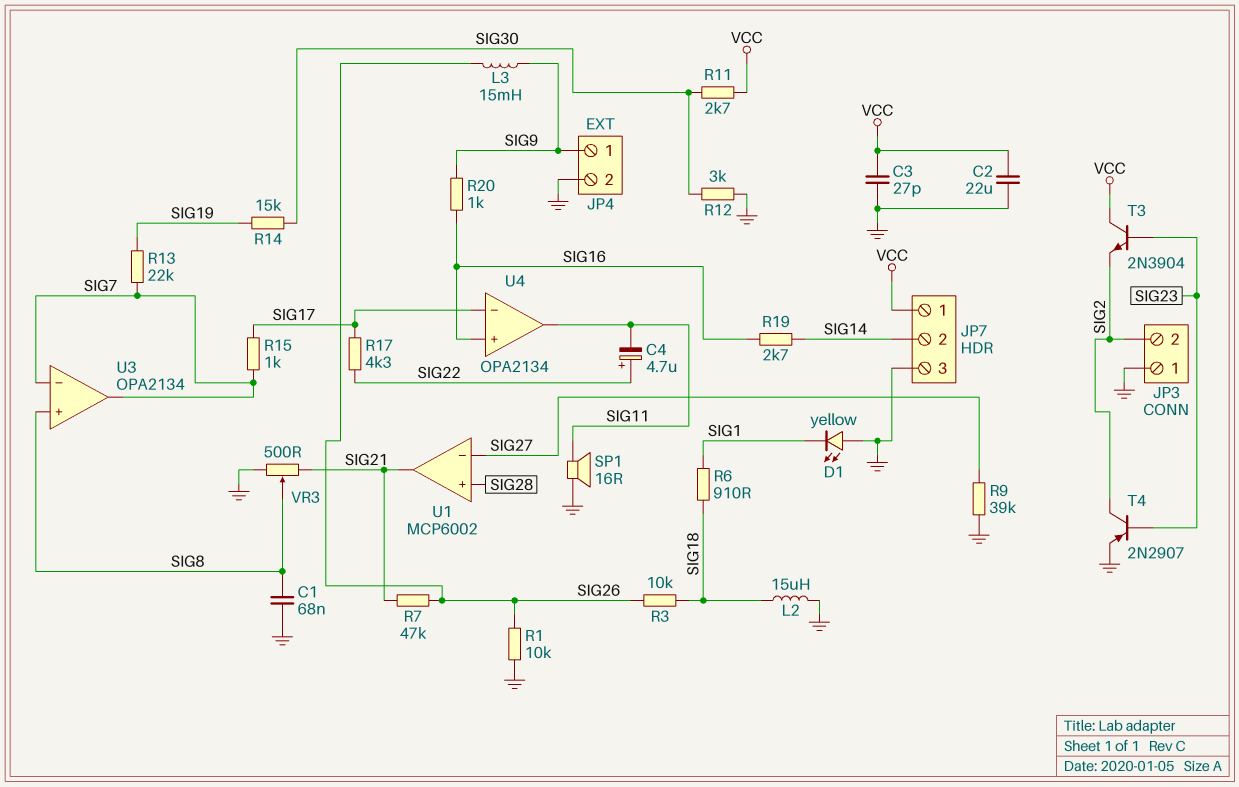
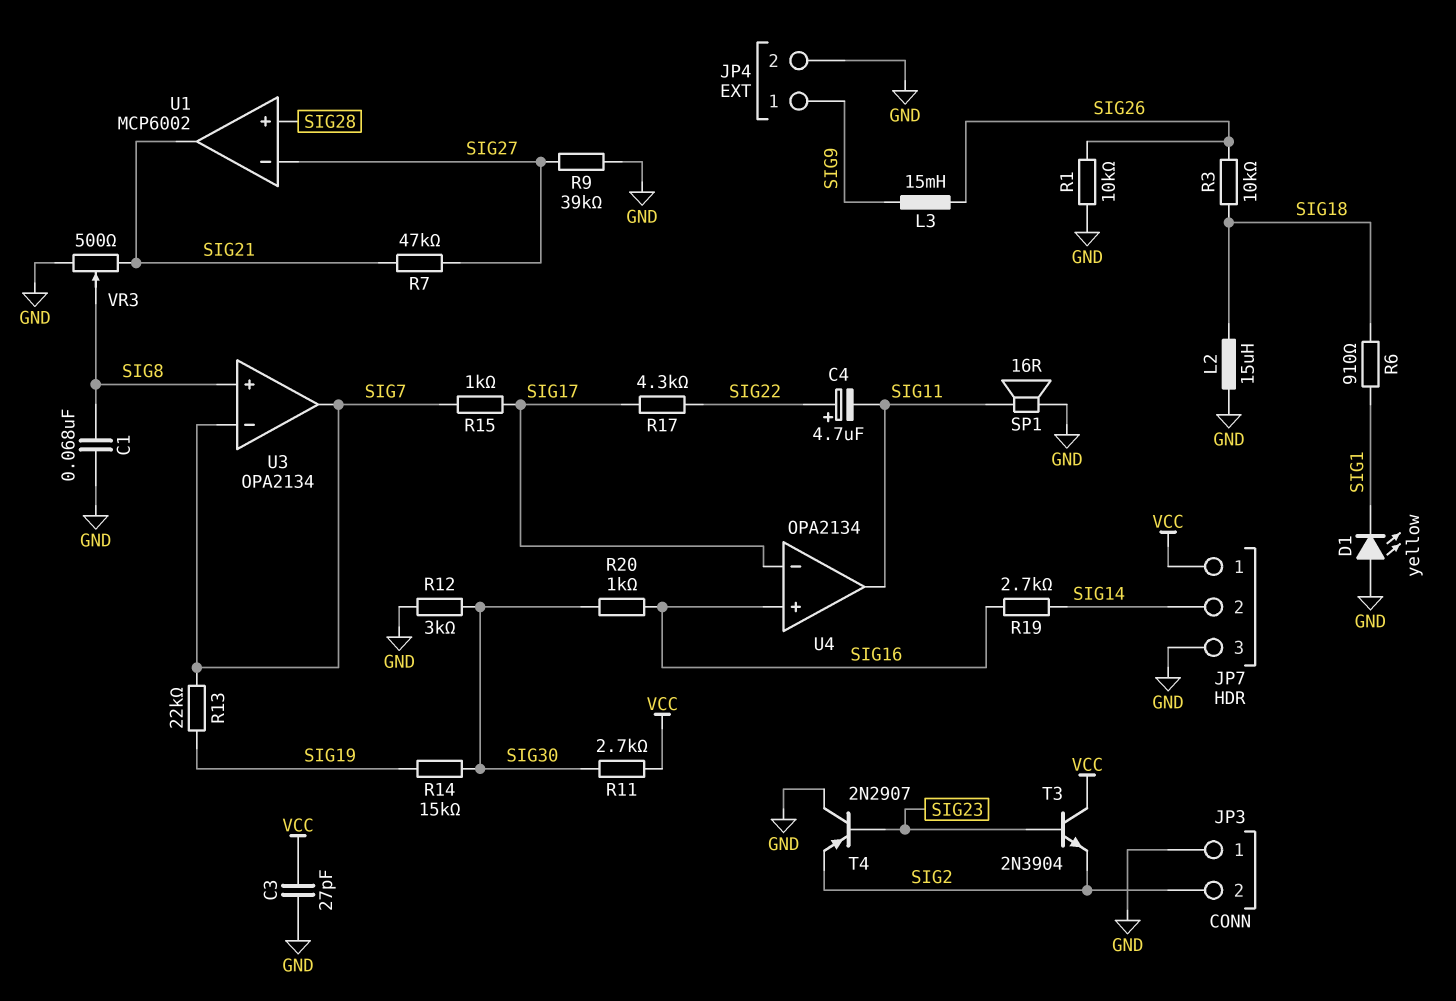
C2: 22uF (GND, VCC) -> none
R7: 47k (SIG21, SIG26) -> 47k (SIG21, SIG27)
R20: 1k (SIG9, SIG16) -> 1k (SIG16, SIG30)
T4: PNP 2N2907 (B SIG23, C SIG2, E GND) -> PNP 2N2907 (B SIG23, C GND, E SIG2)

